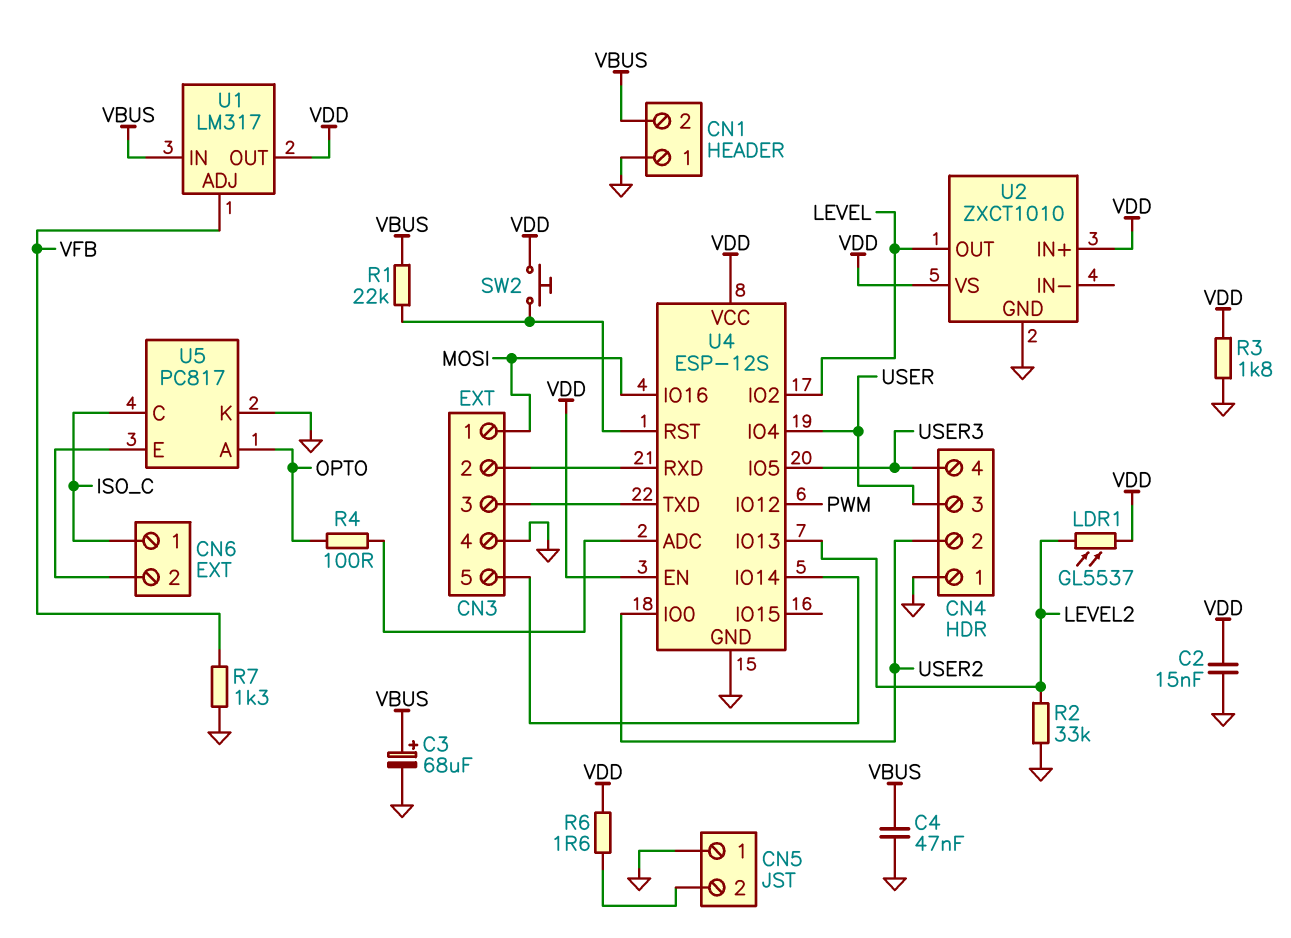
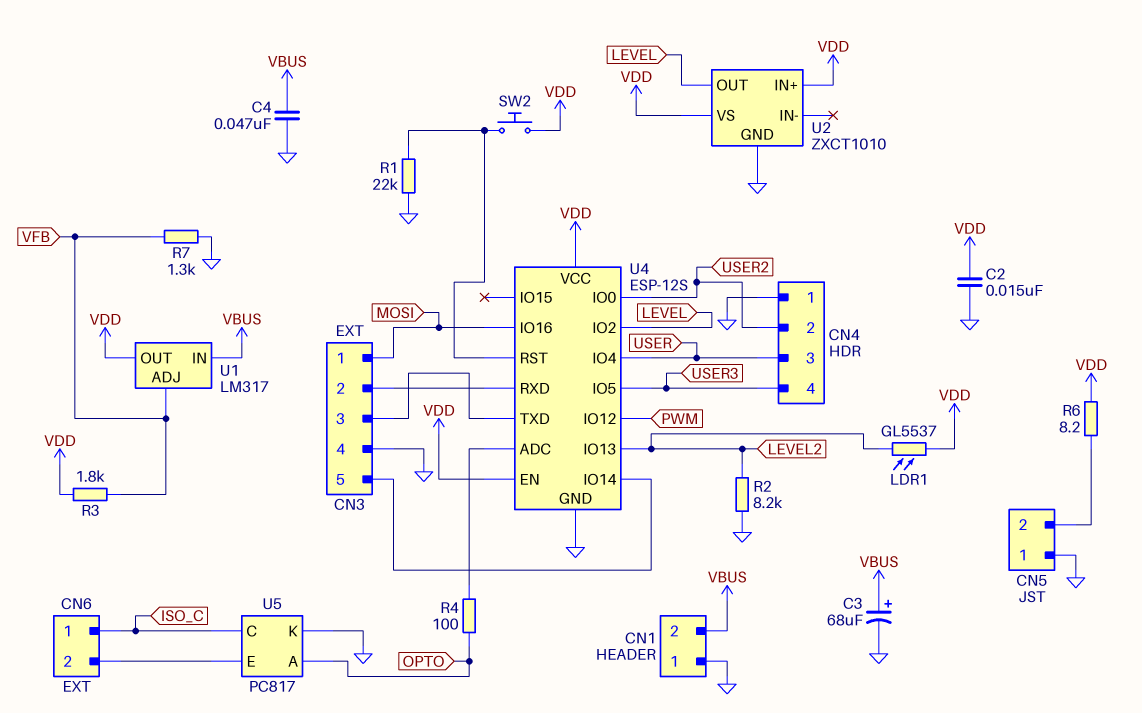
R1: 22k (U4/RST, VBUS) -> 22k (GND, U4/RST)
R2: 33k (GND, LEVEL2) -> 8.2k (GND, LEVEL2)
R3: 1.8k (GND, VDD) -> 1.8k (VDD, VFB)
R6: 1.6 (CN5/2, VDD) -> 8.2 (CN5/2, VDD)

